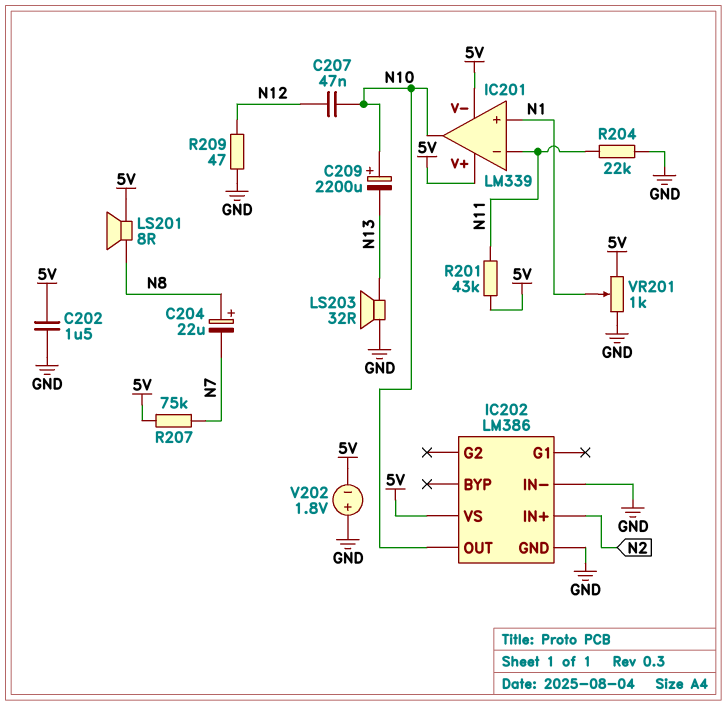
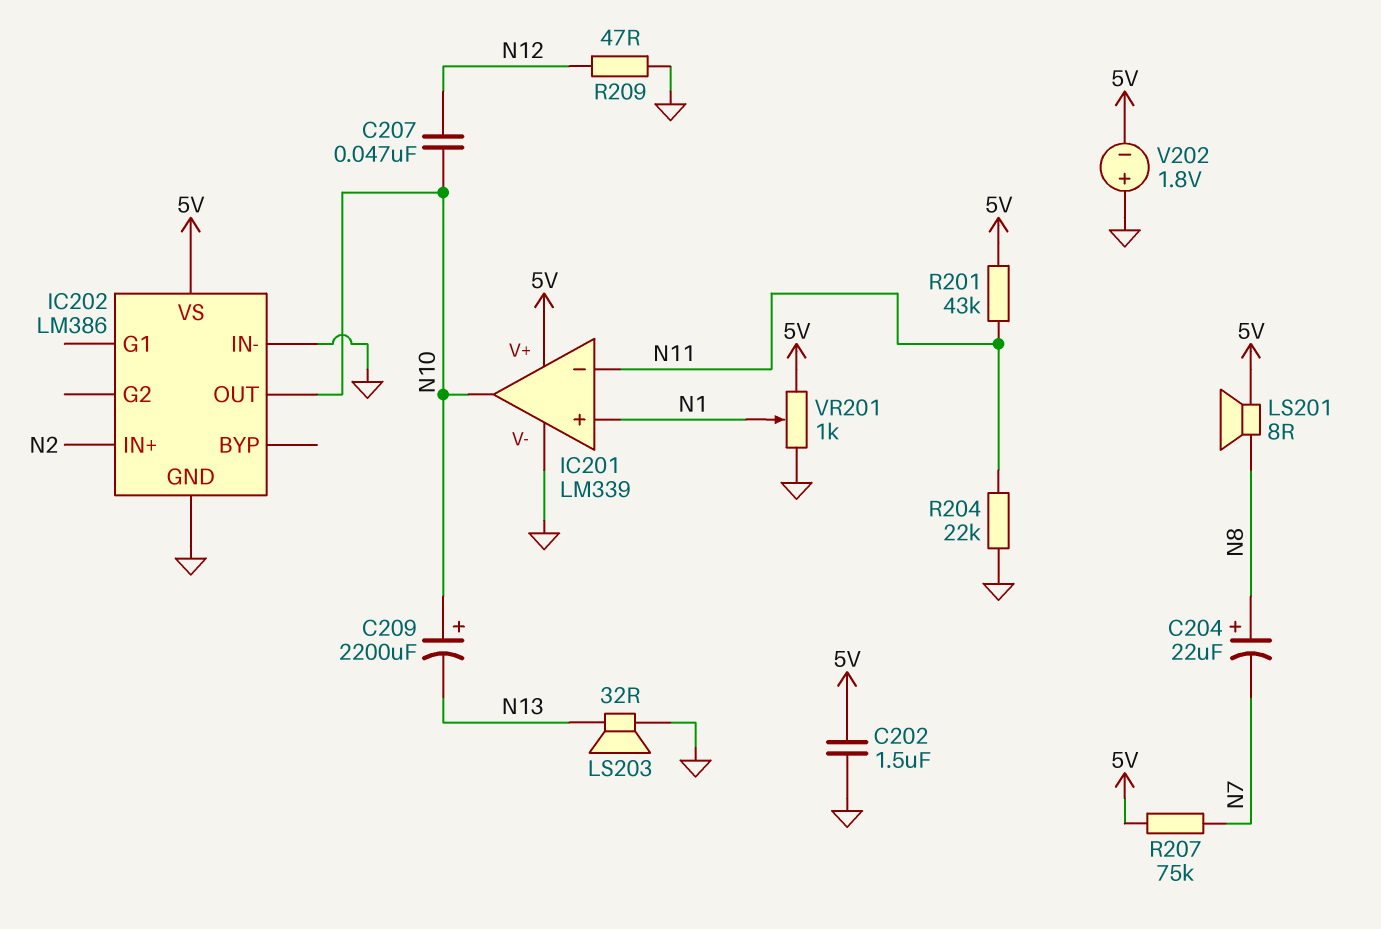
IC201 pin V-: 5V -> GND

